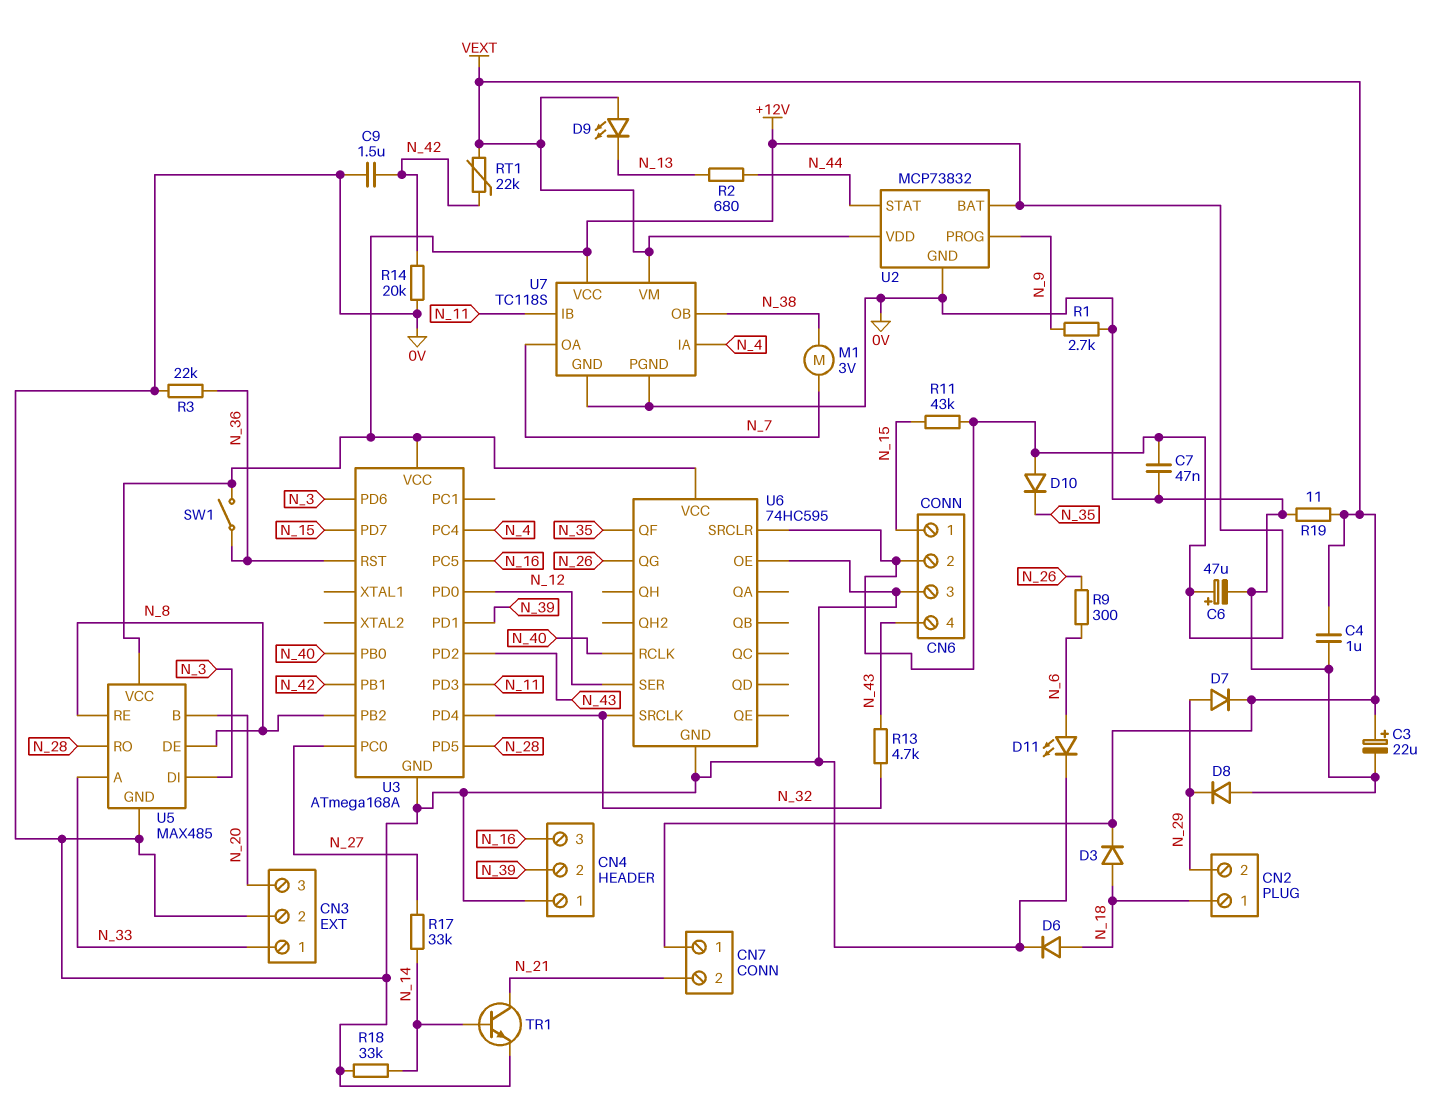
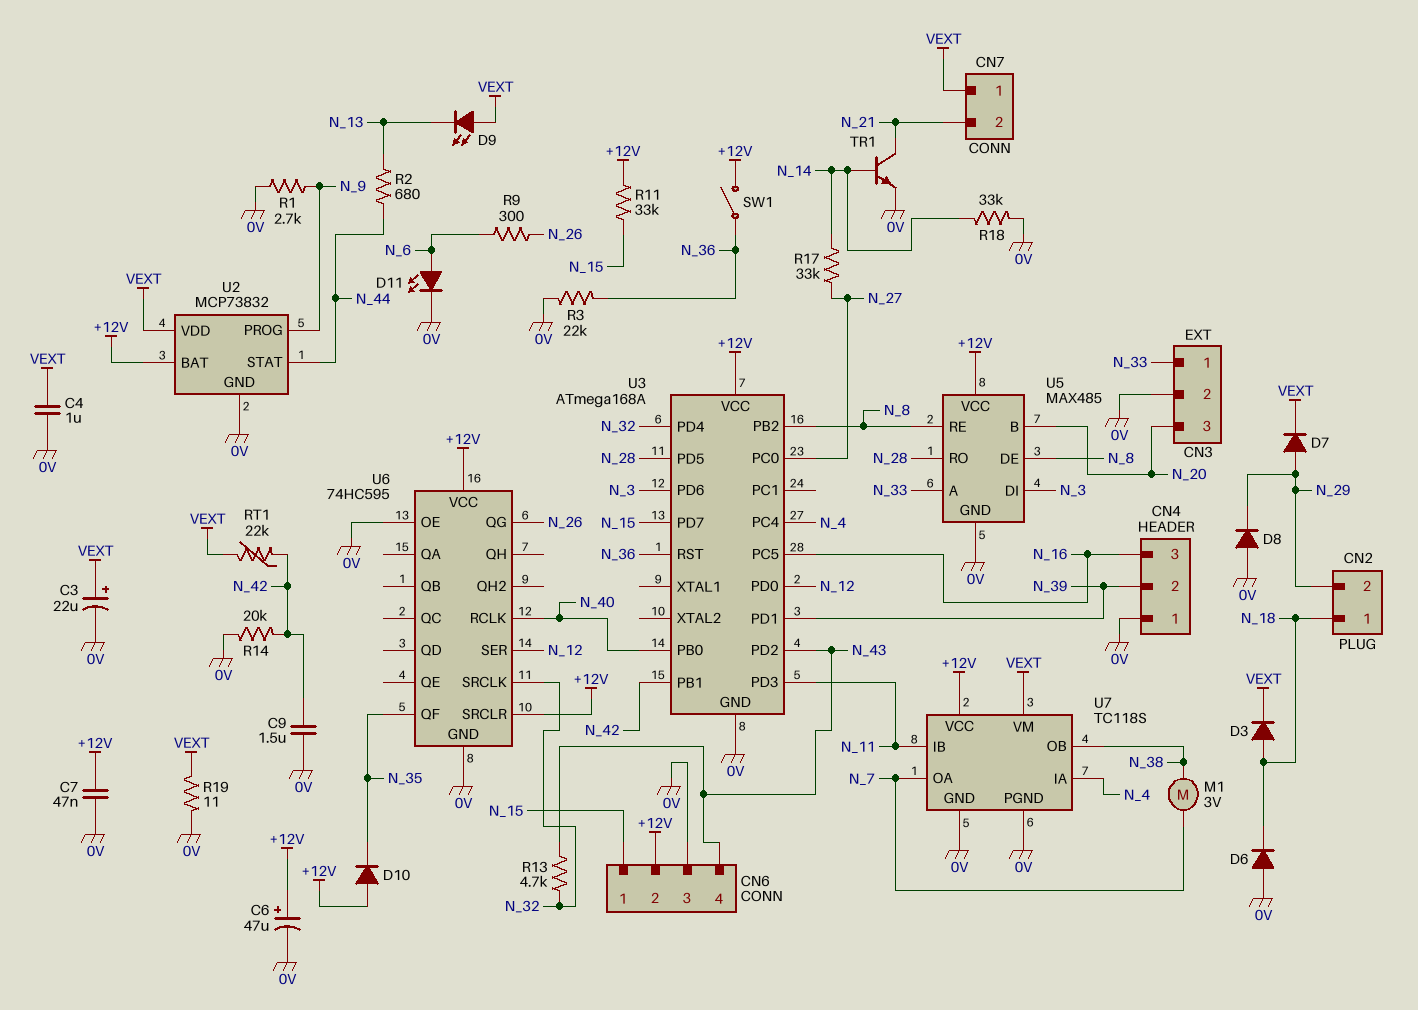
D6: diode (A N_18, K 0V) -> diode (A 0V, K N_18)
R11: 43k (+12V, N_15) -> 33k (+12V, N_15)

